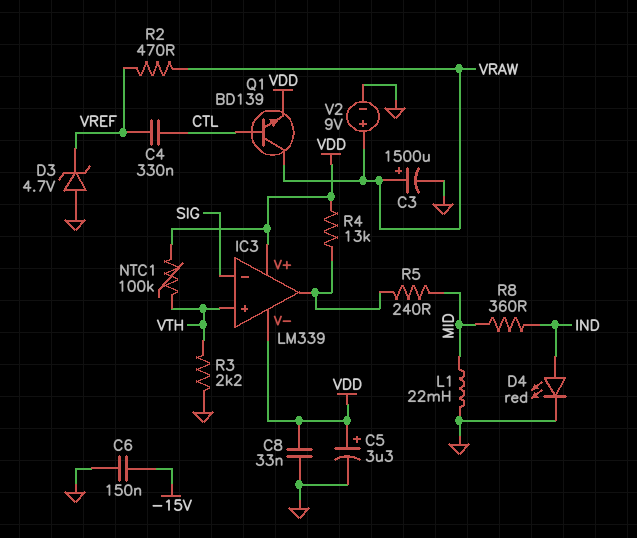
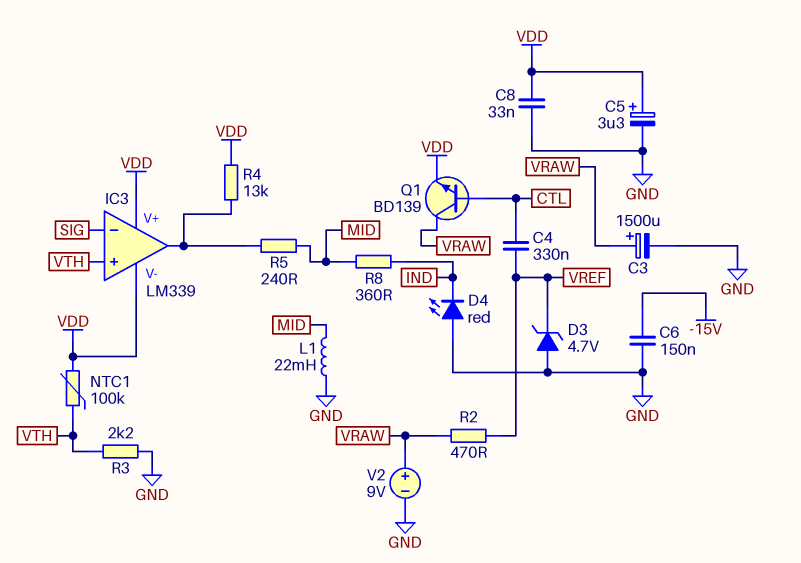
D4: LED red (A IND, K GND) -> LED red (A GND, K IND)

